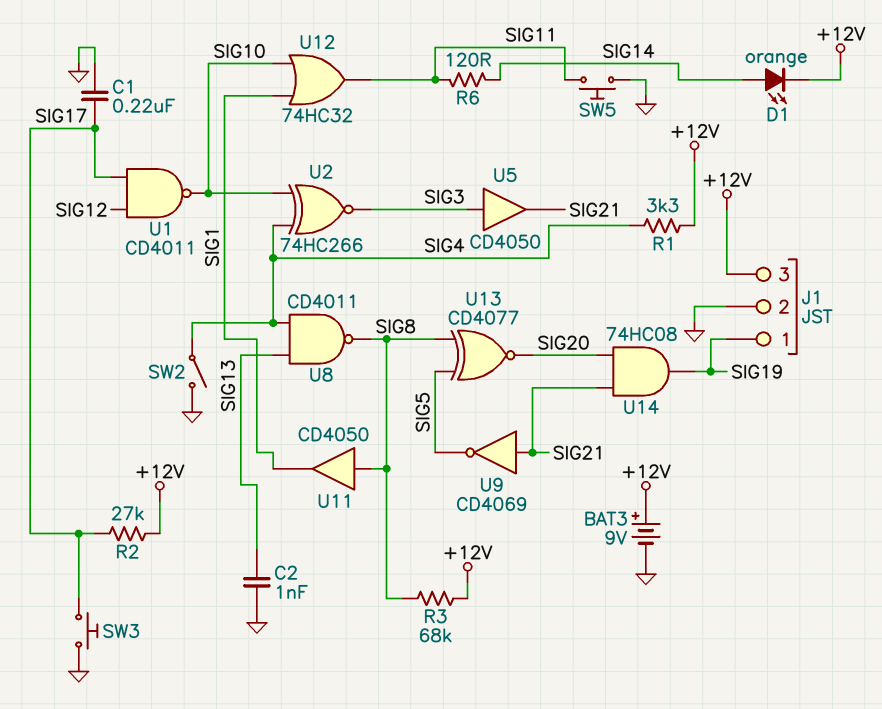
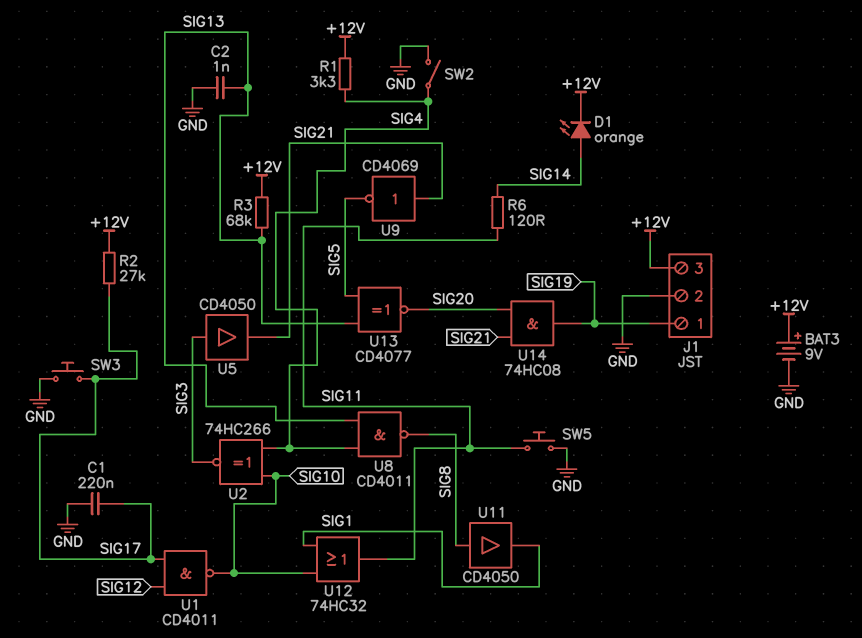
R3: 68k (+12V, SIG8) -> 68k (+12V, SIG13)
U13: XNOR CD4077 (in SIG5, in SIG8, out SIG20) -> XNOR CD4077 (in SIG5, in SIG13, out SIG20)

